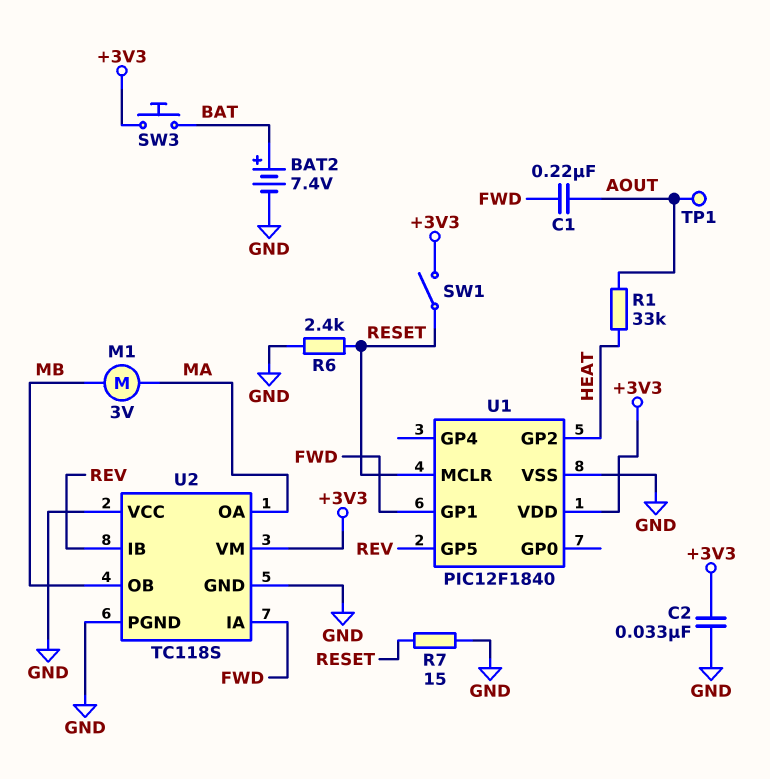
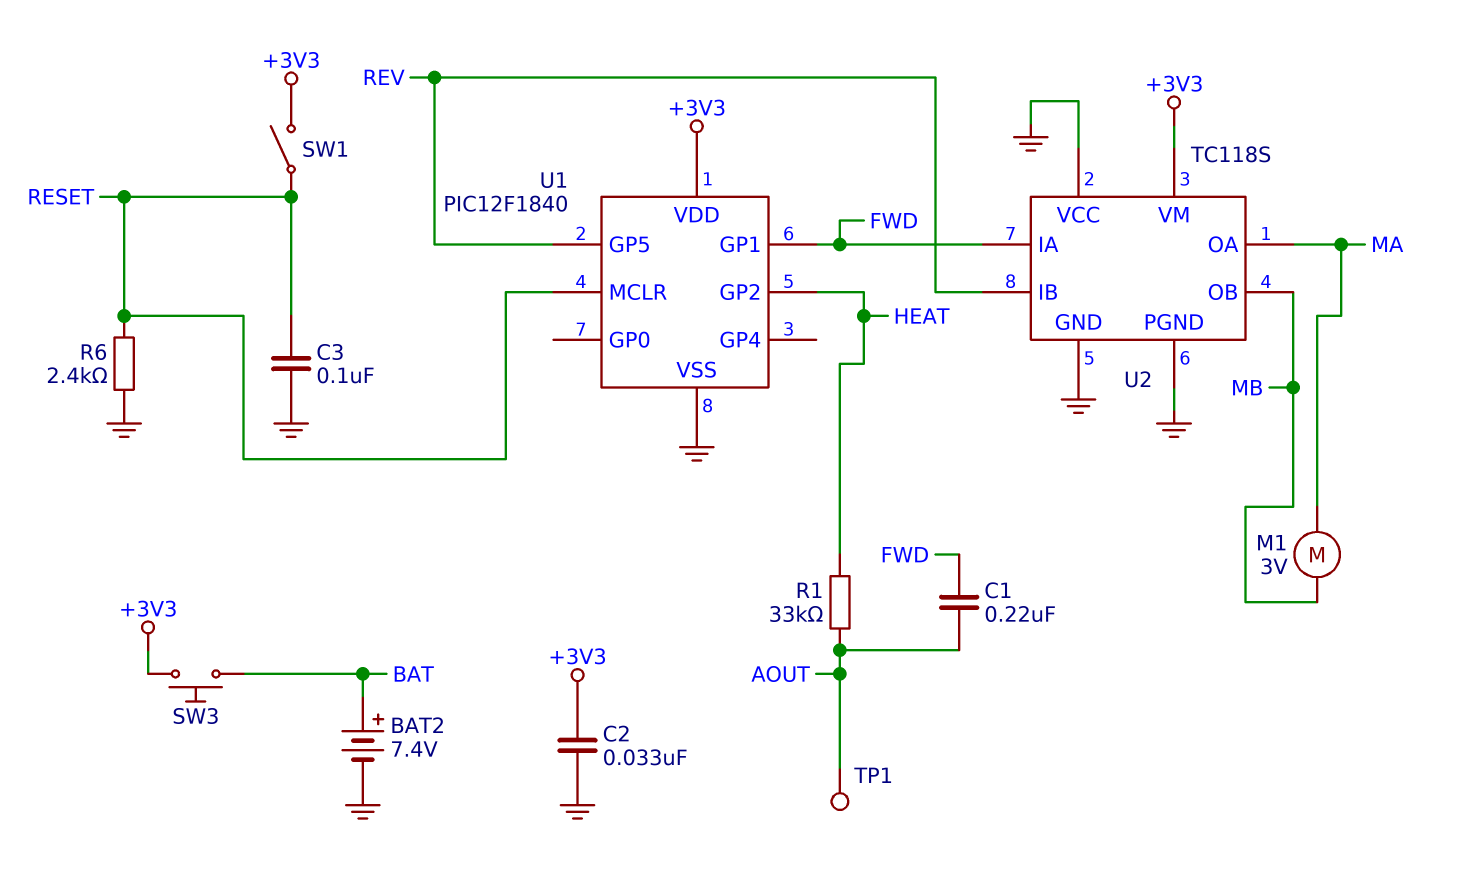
C3: none -> 100nF (GND, RESET)
R7: 15 (GND, RESET) -> none

